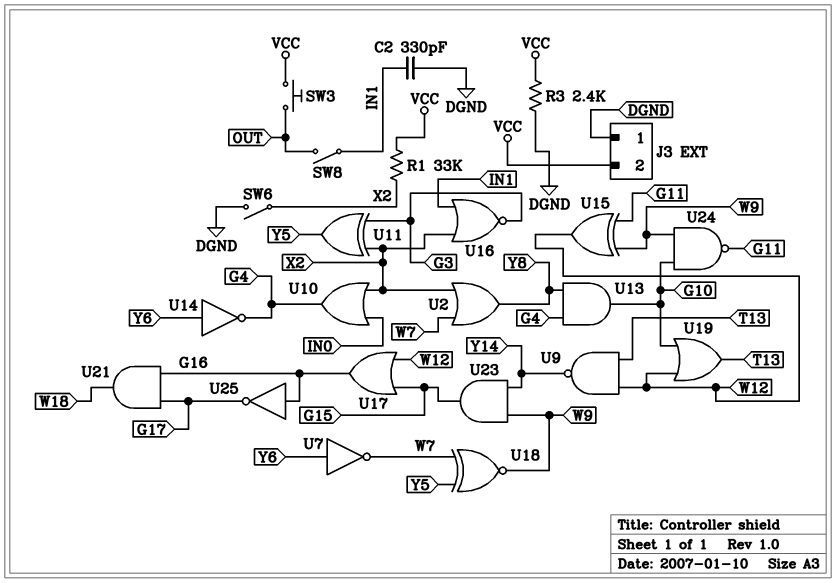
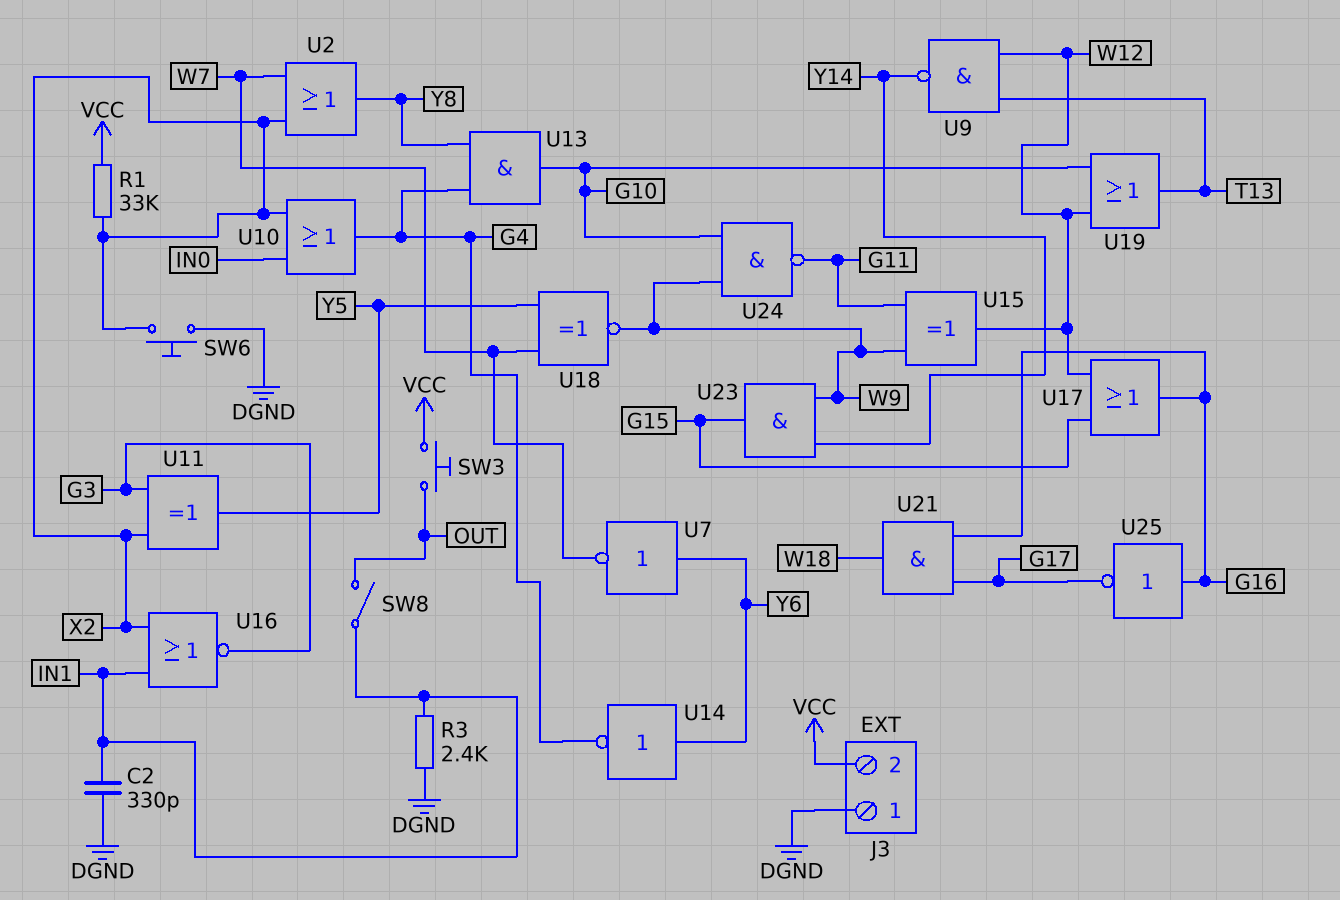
R3: 2.4k (DGND, VCC) -> 2.4k (DGND, IN1)
SW6: switch (DGND, X2) -> button (DGND, X2)

